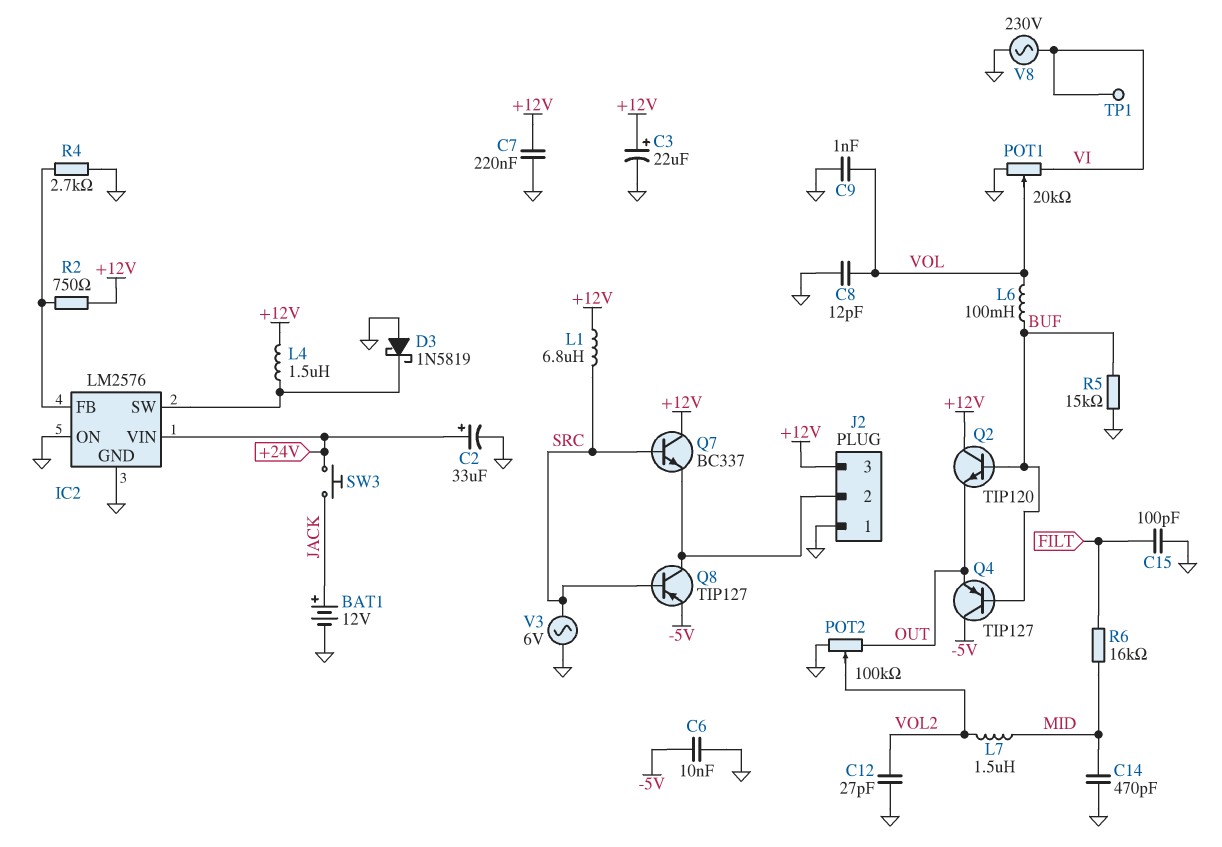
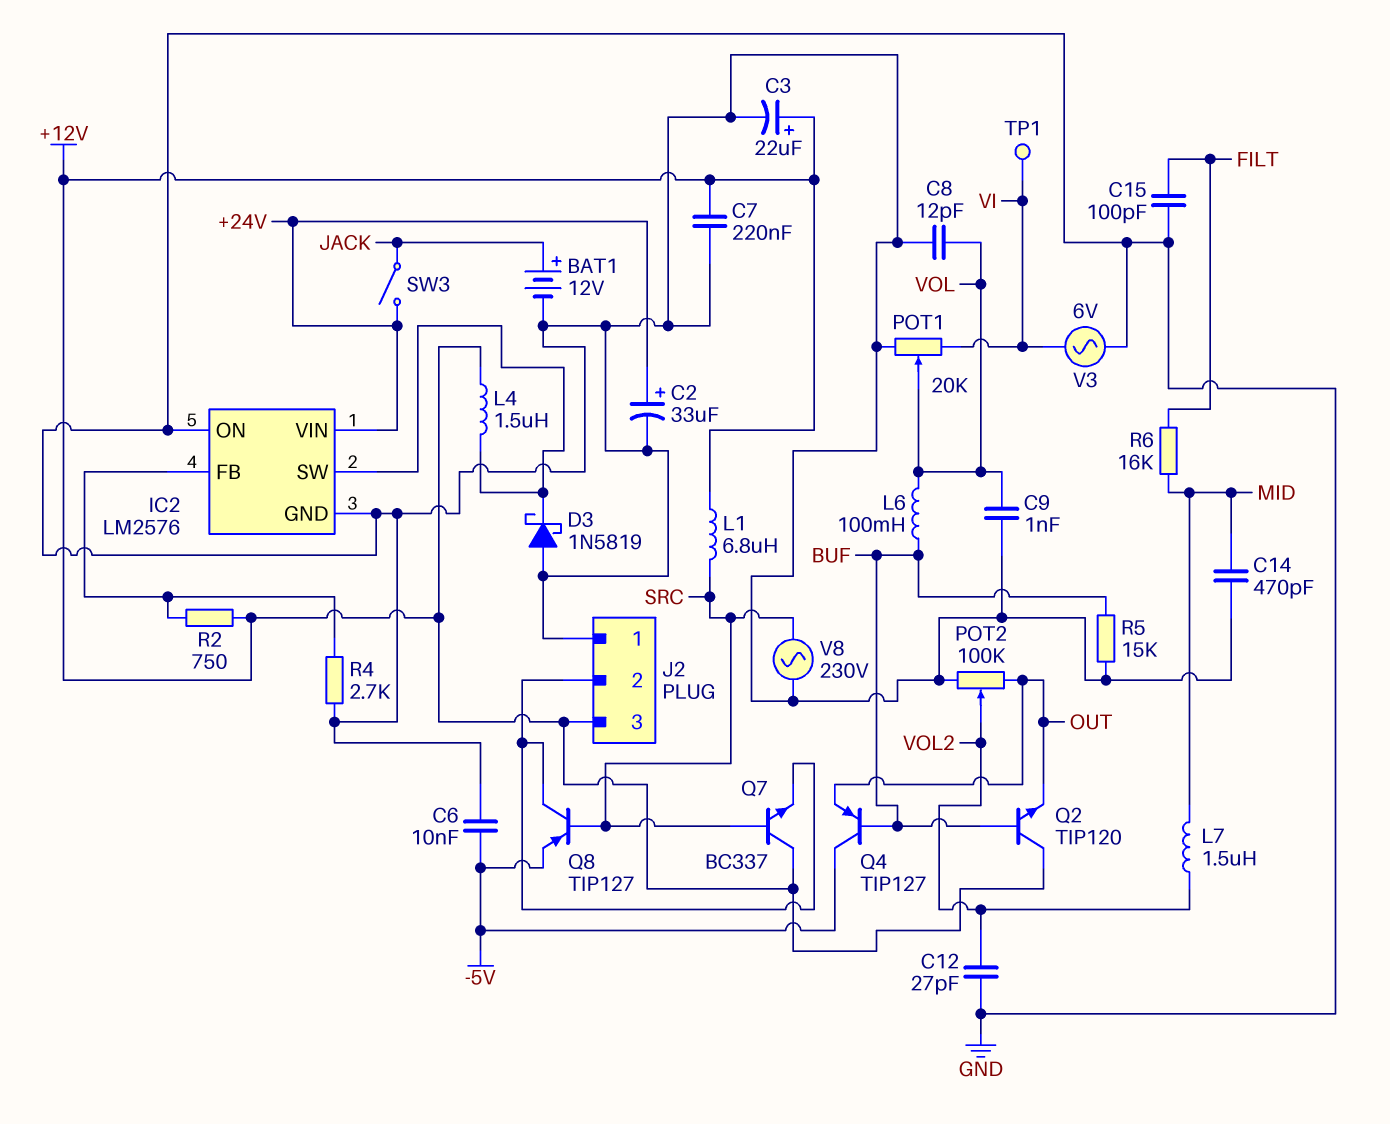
SW3: button (+24V, JACK) -> switch (+24V, JACK)
V3: AC 6V (GND, SRC) -> AC 6V (GND, VI)
V8: AC 230V (GND, VI) -> AC 230V (GND, SRC)

